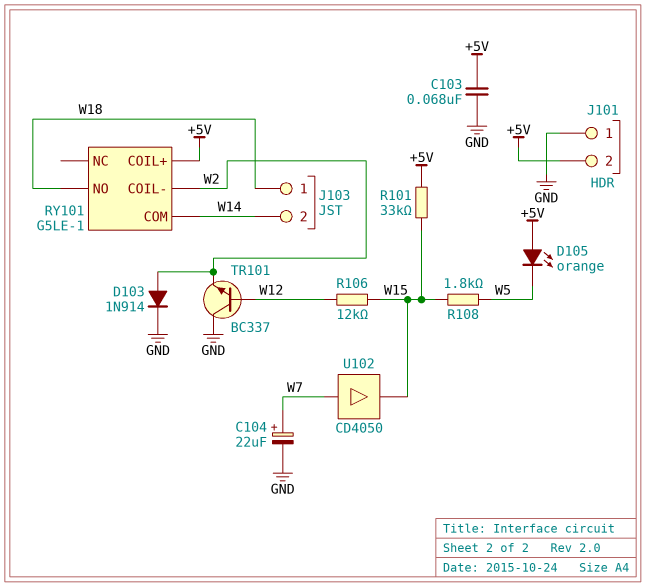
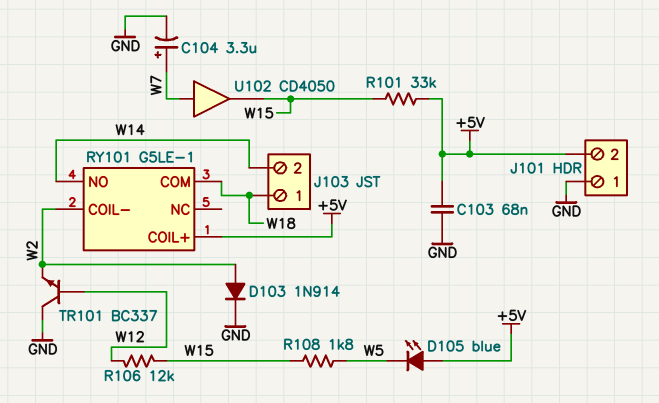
C104: 22uF (plus W7, minus GND) -> 3.3uF (plus W7, minus GND)
D105: LED orange (A +5V, K W5) -> LED blue (A +5V, K W5)
RY101 pin COM: W14 -> W18
RY101 pin NO: W18 -> W14

